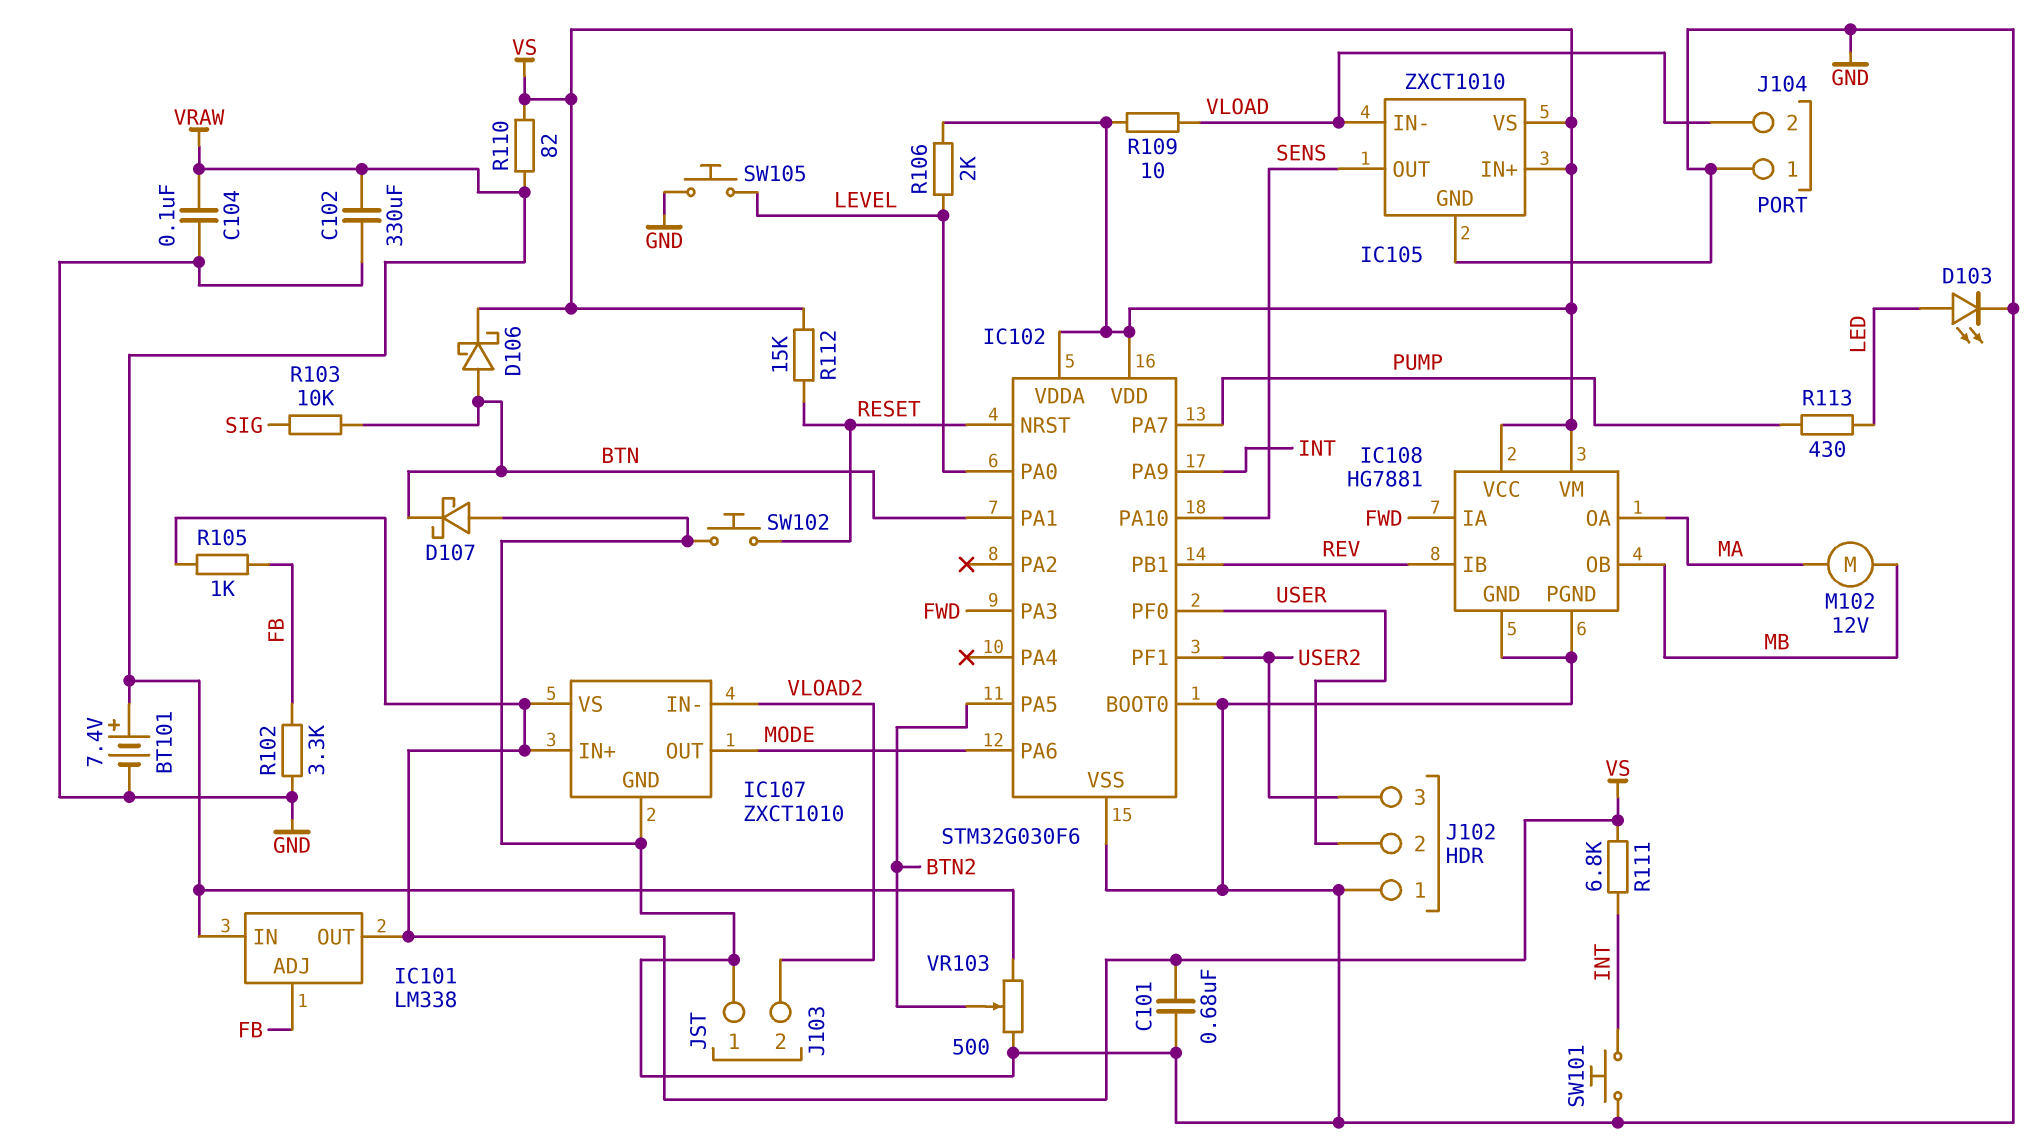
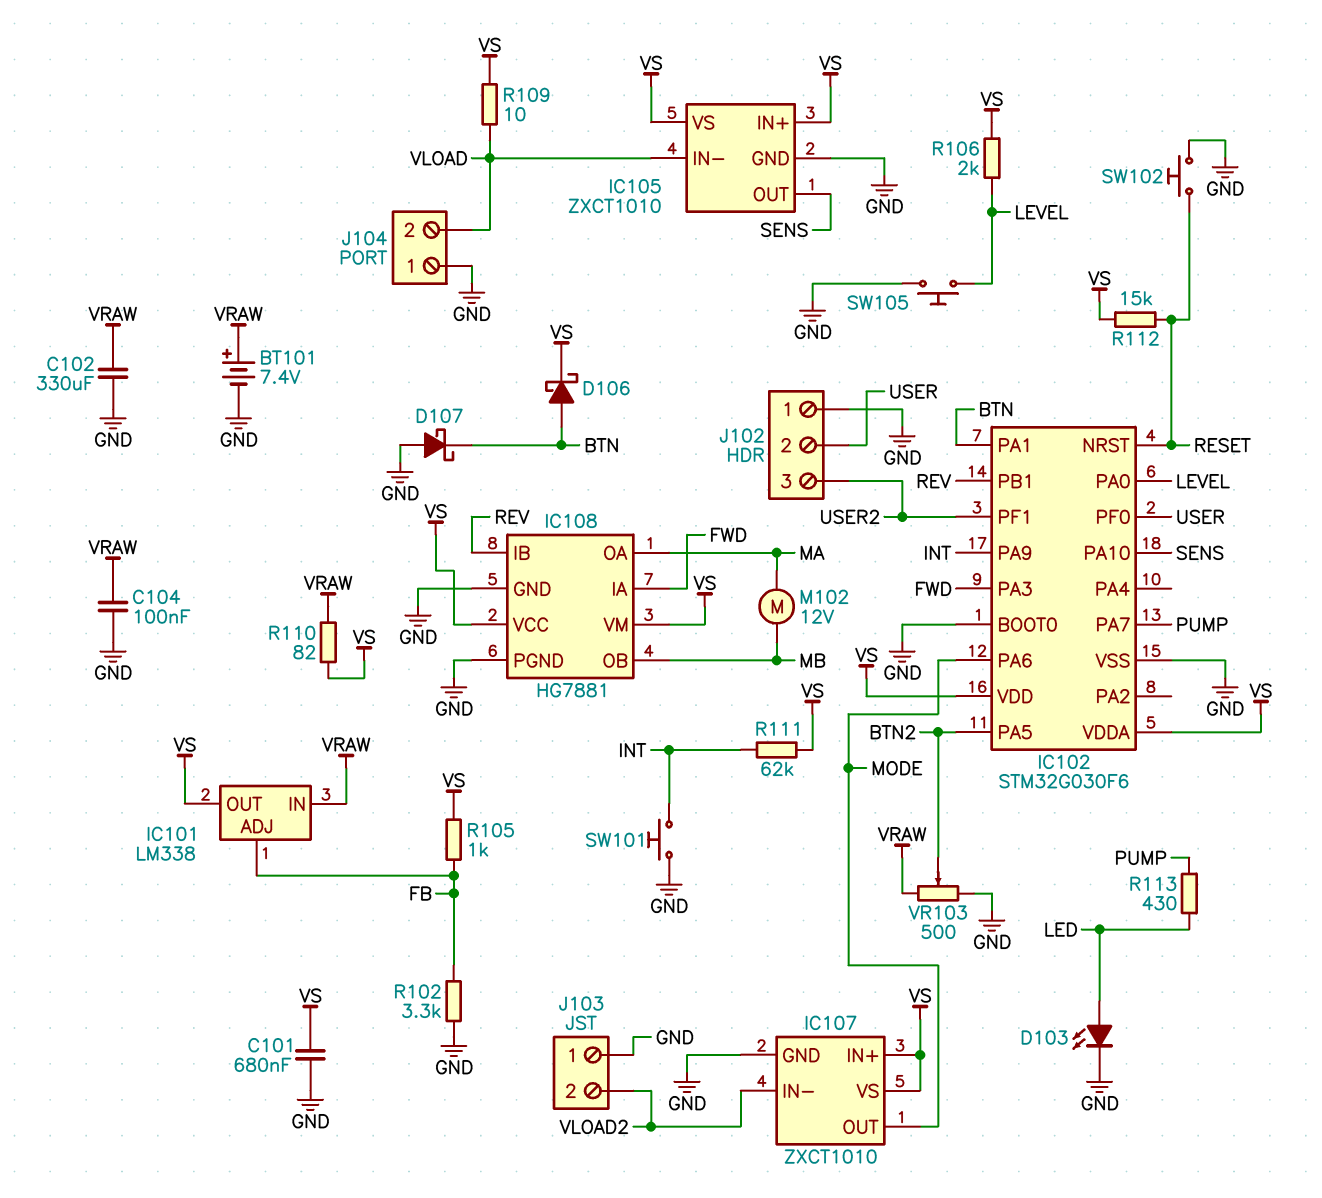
R103: 10k (BTN, SIG) -> none
R111: 6.8k (INT, VS) -> 62k (INT, VS)

